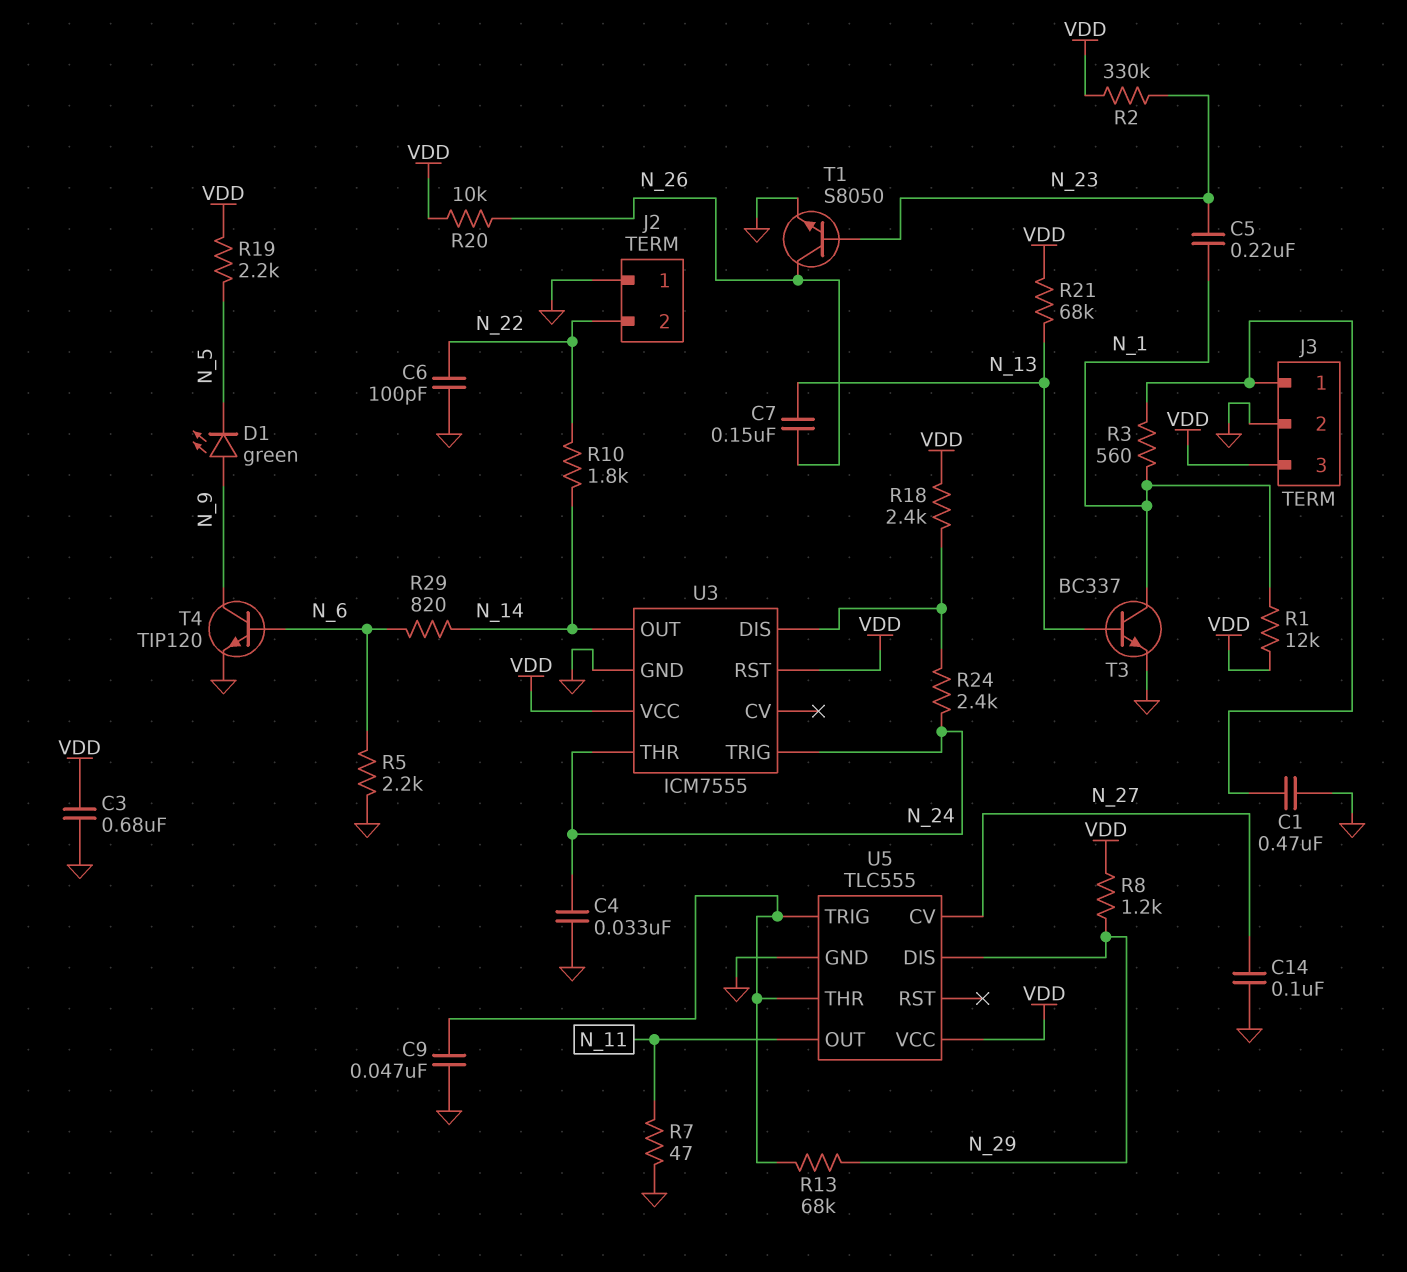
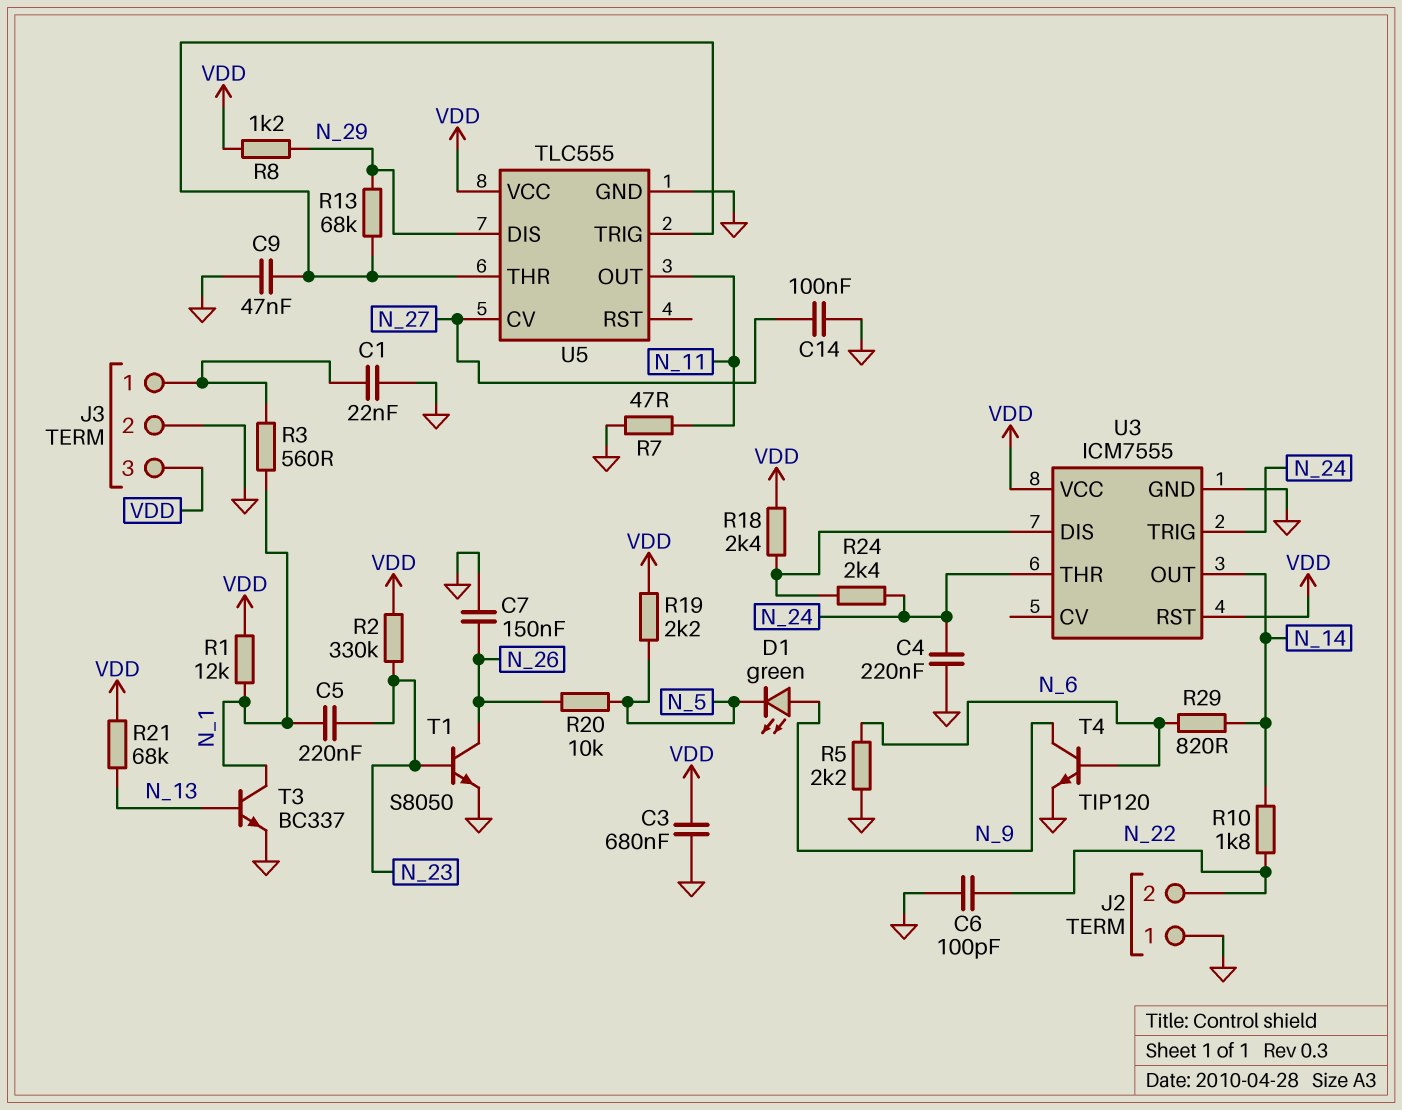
C1: 470nF (GND, J3/1) -> 22nF (GND, J3/1)
C4: 33nF (GND, N_24) -> 220nF (GND, N_24)
C7: 150nF (N_13, N_26) -> 150nF (GND, N_26)
R20: 10k (N_26, VDD) -> 10k (N_5, N_26)

